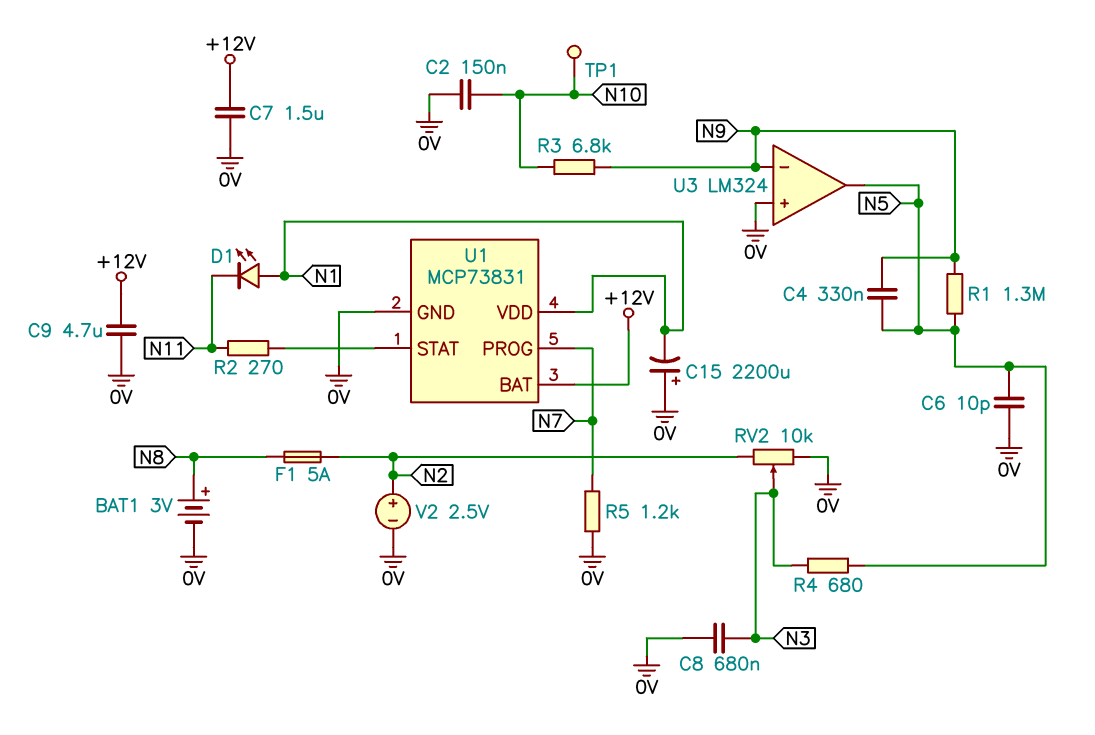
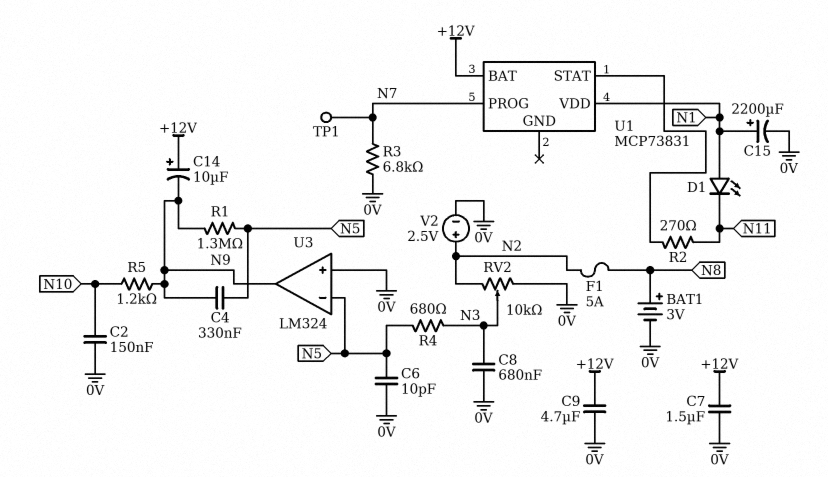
C14: none -> 10uF (plus +12V, minus N9)
C15: 2200uF (plus 0V, minus N1) -> 2200uF (plus N1, minus 0V)
R3: 6.8k (N9, N10) -> 6.8k (0V, N7)
R5: 1.2k (0V, N7) -> 1.2k (N9, N10)
TP1: test point (N10) -> test point (N7)
U1 pin GND: 0V -> none
U3 pin in-: N9 -> N5
U3 pin out: N5 -> N9

